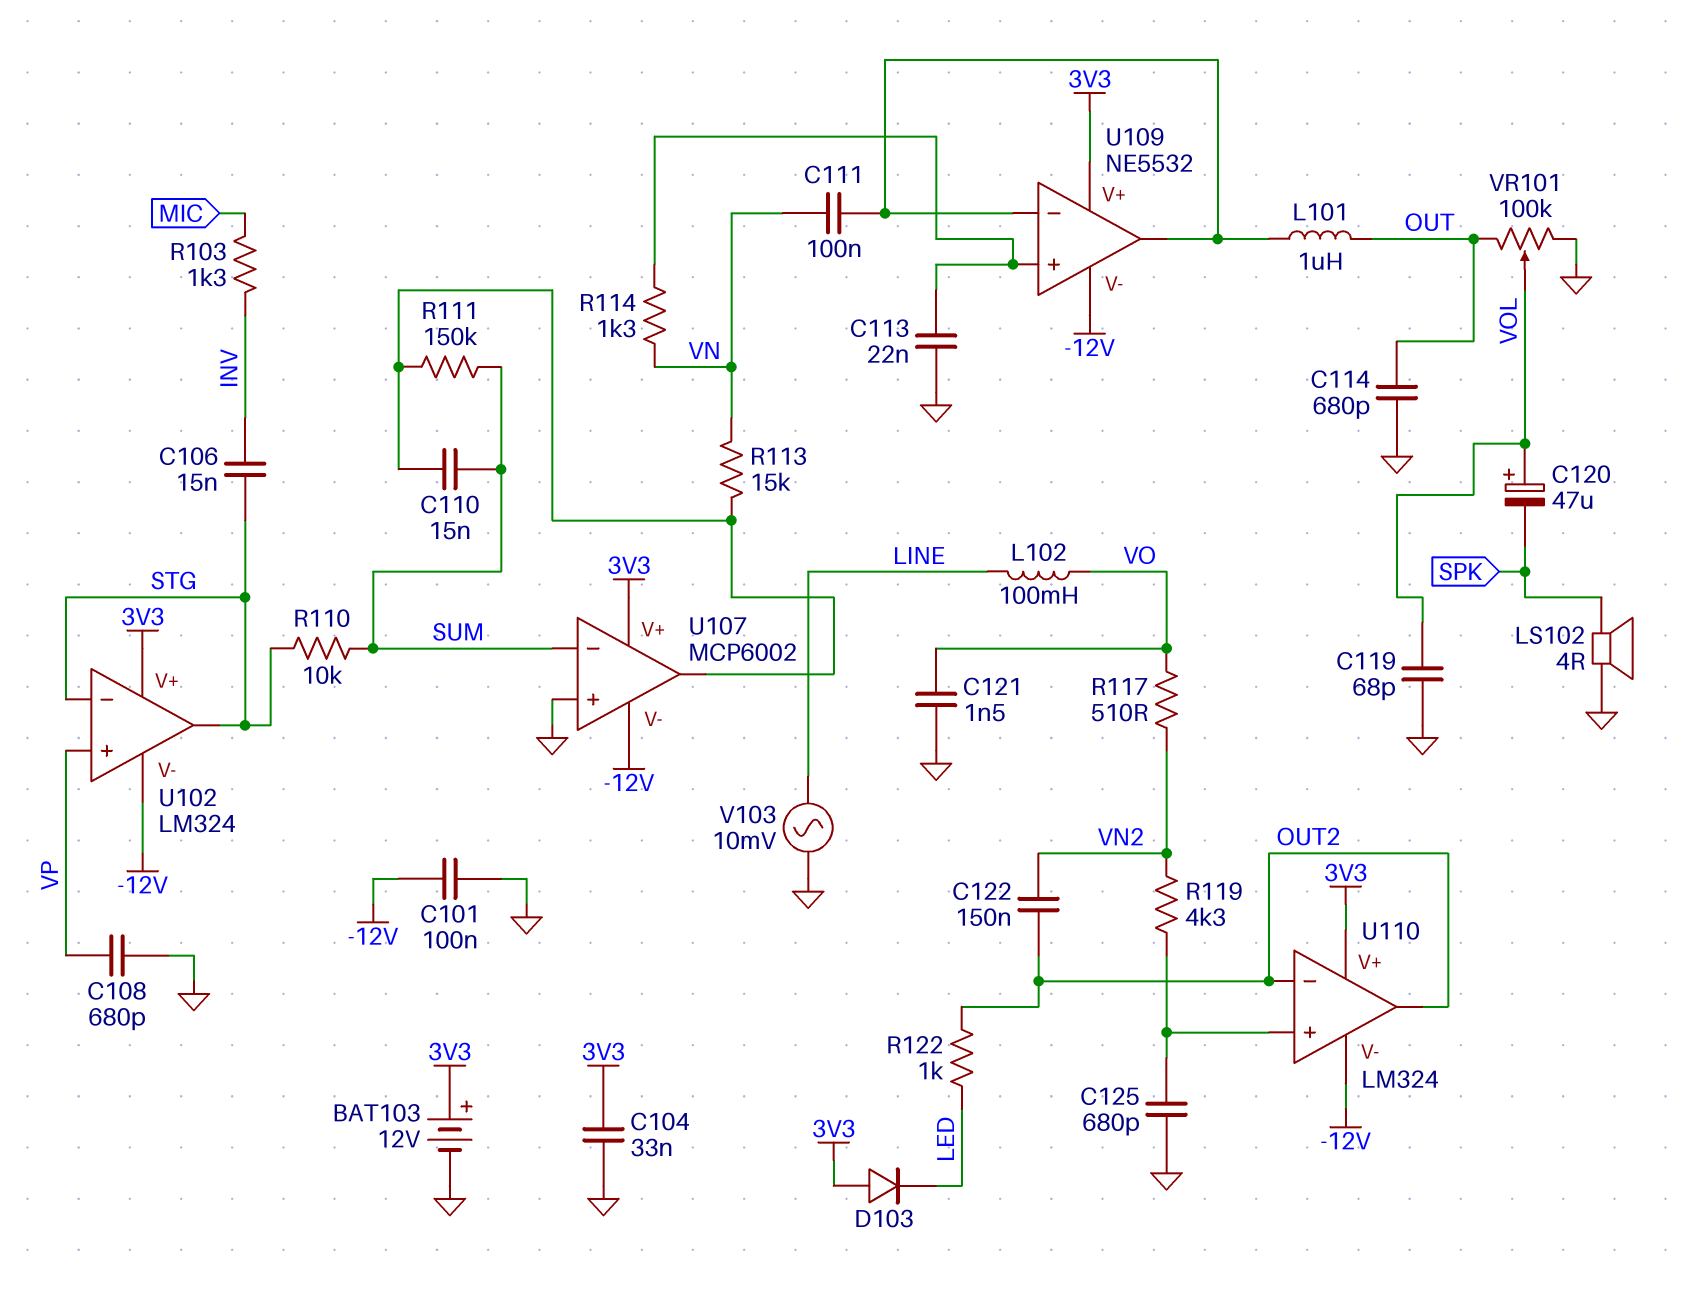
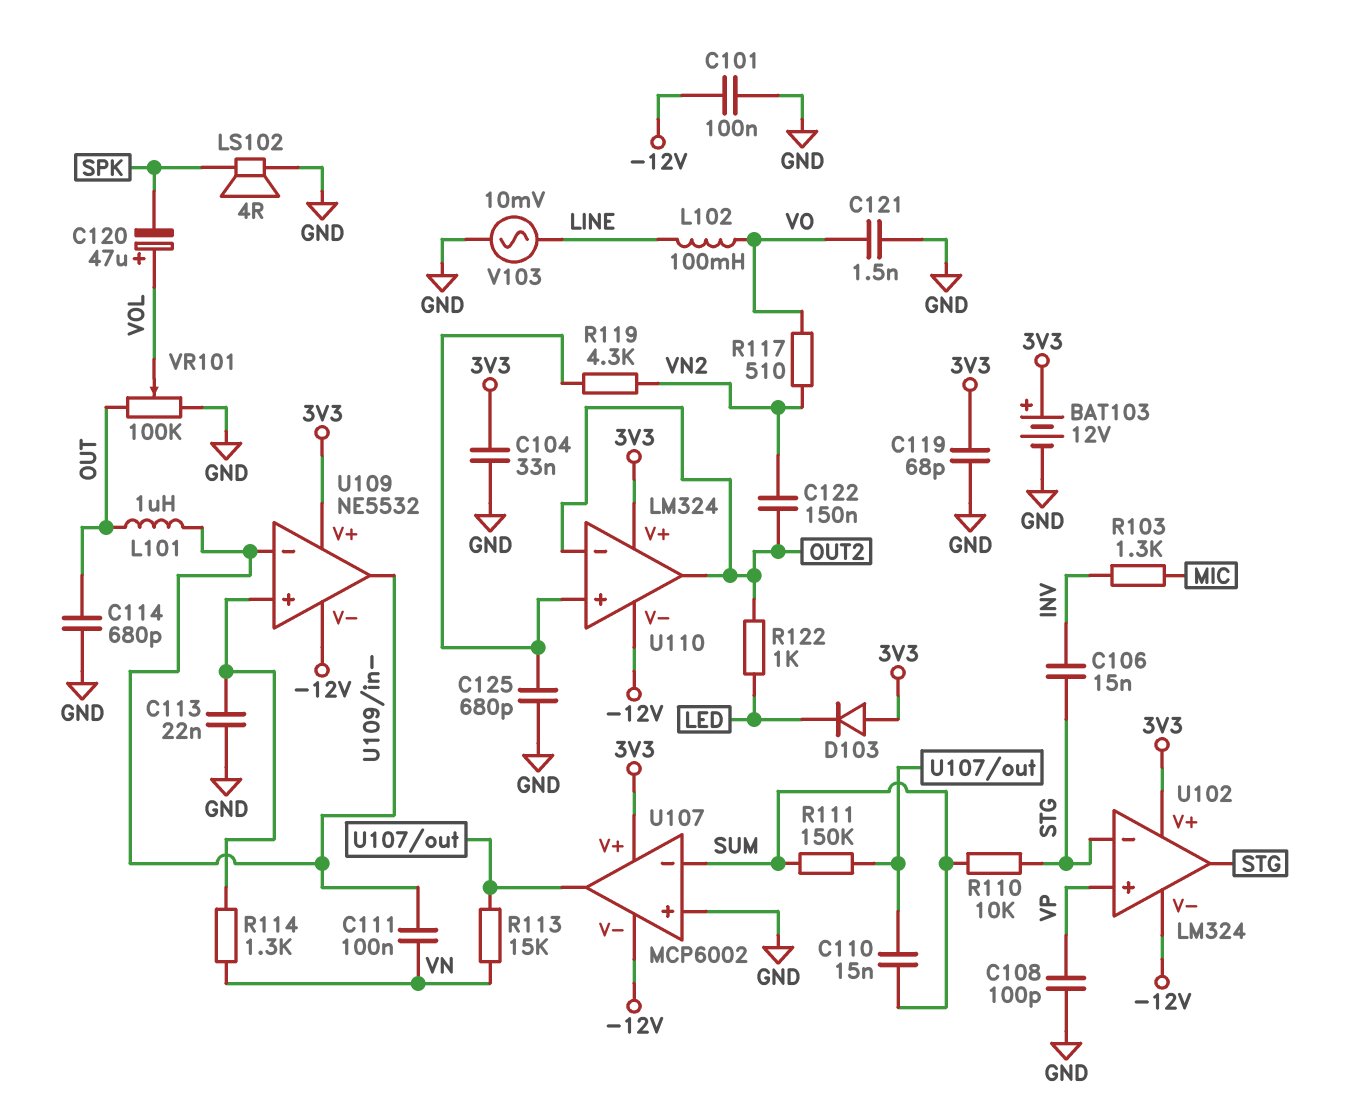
C108: 680pF (GND, VP) -> 100pF (GND, VP)
C119: 68pF (GND, VOL) -> 68pF (3V3, GND)

